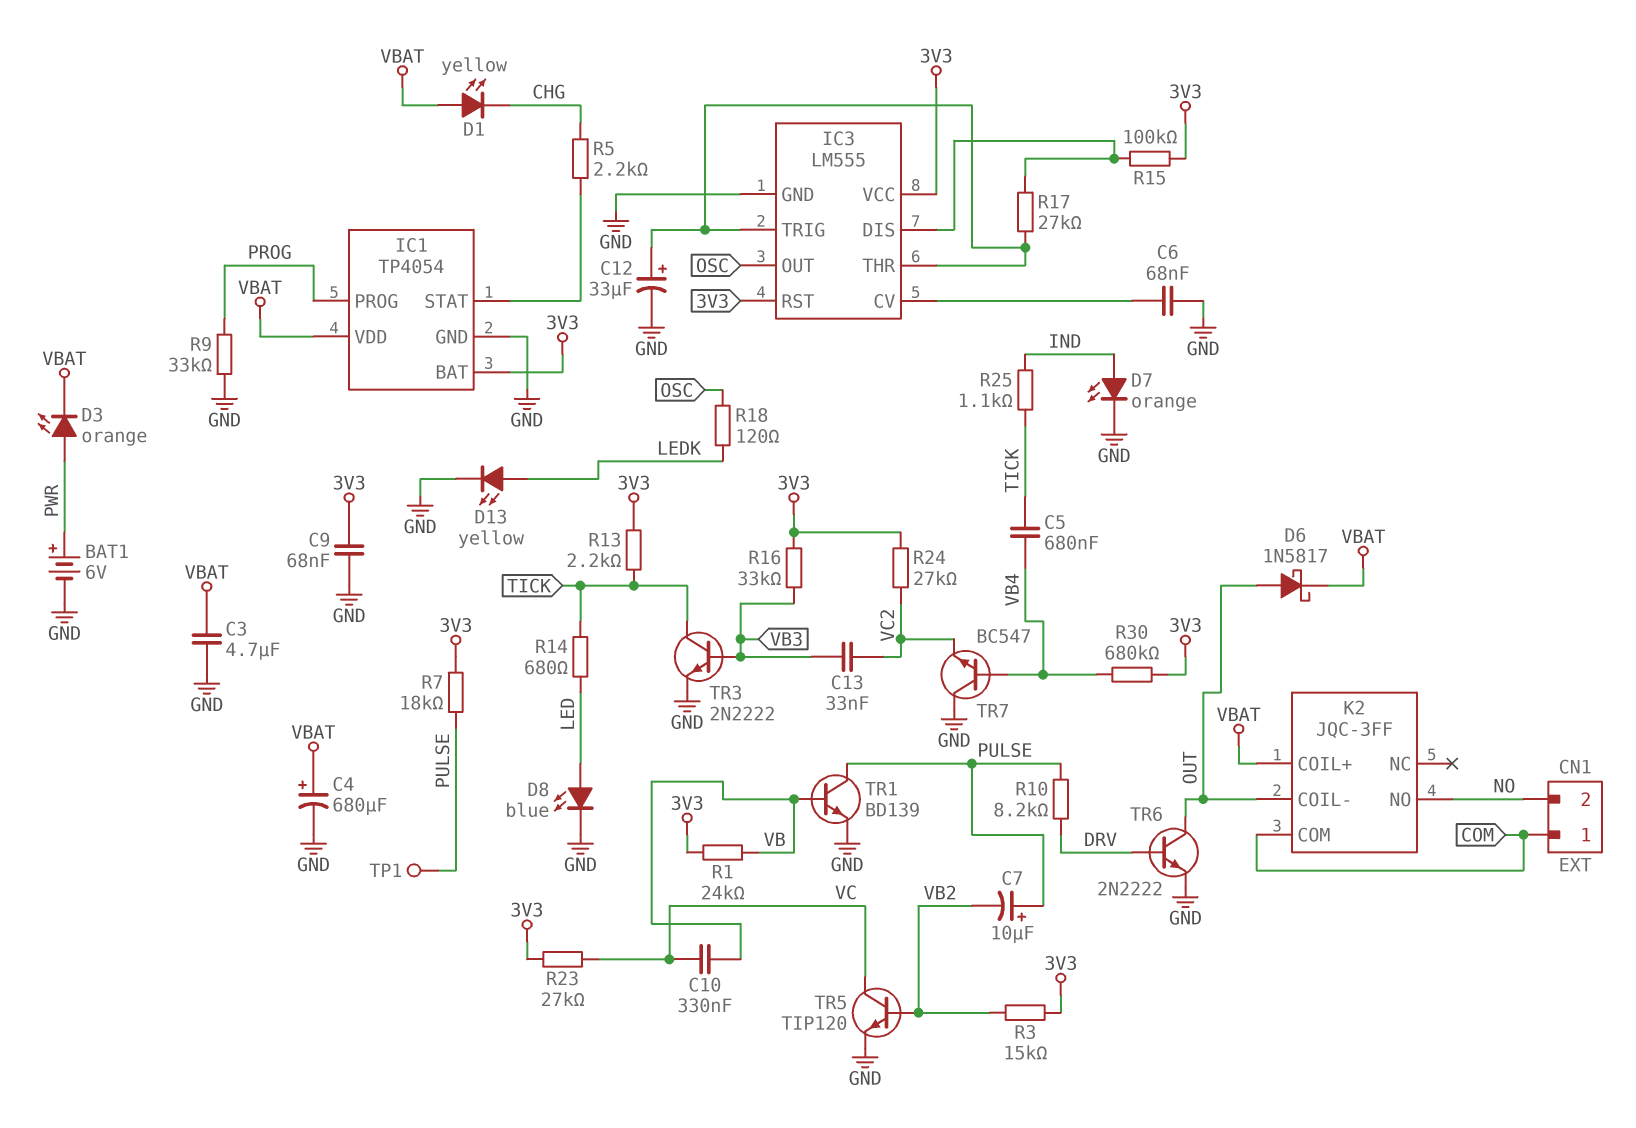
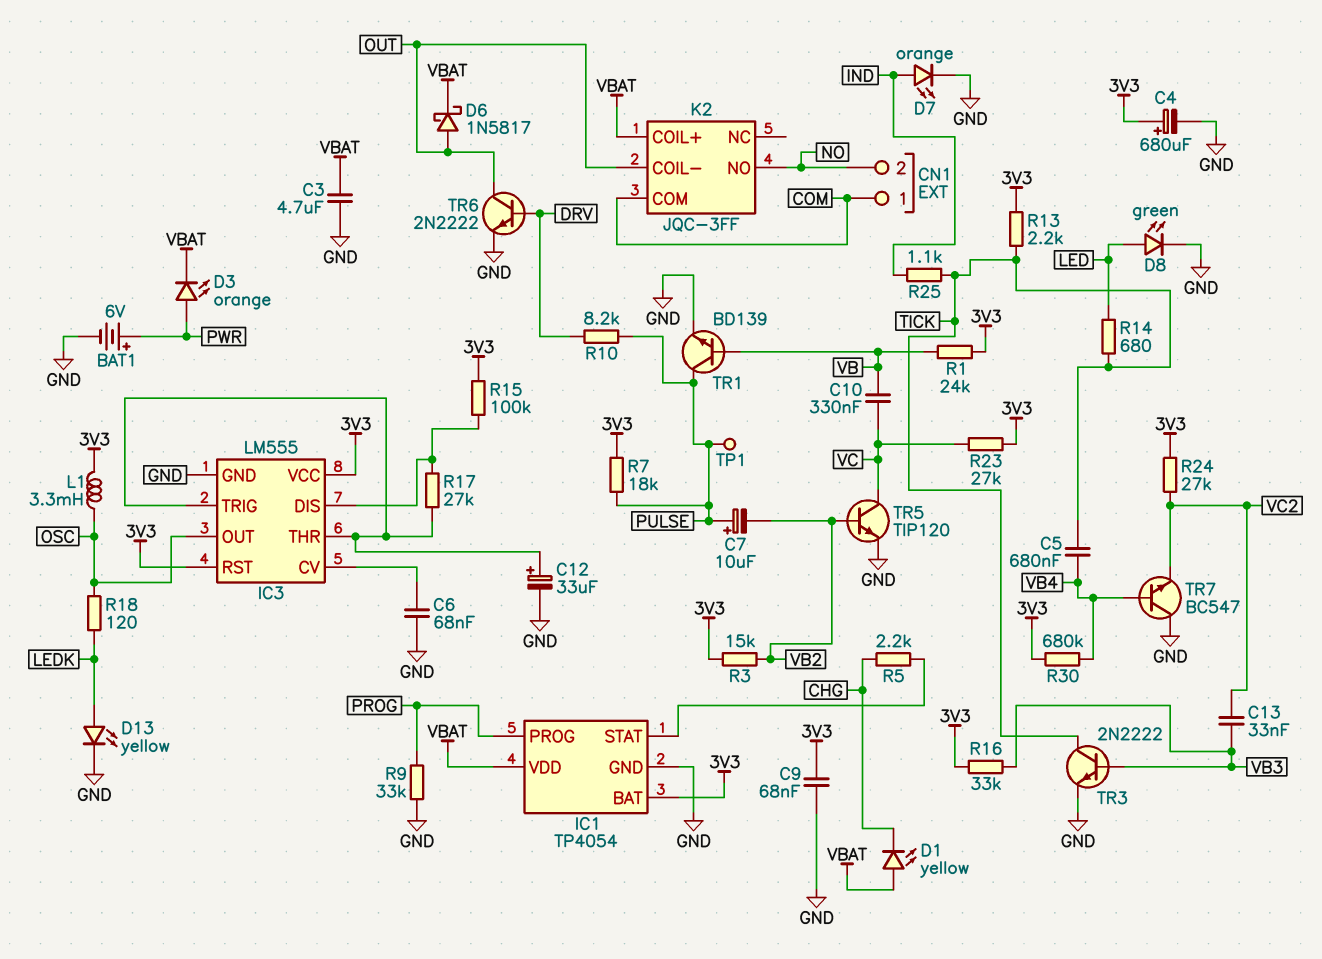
C4: 680uF (plus VBAT, minus GND) -> 680uF (plus 3V3, minus GND)
D8: LED blue (A LED, K GND) -> LED green (A LED, K GND)
L1: none -> 3.3mH (3V3, OSC)

